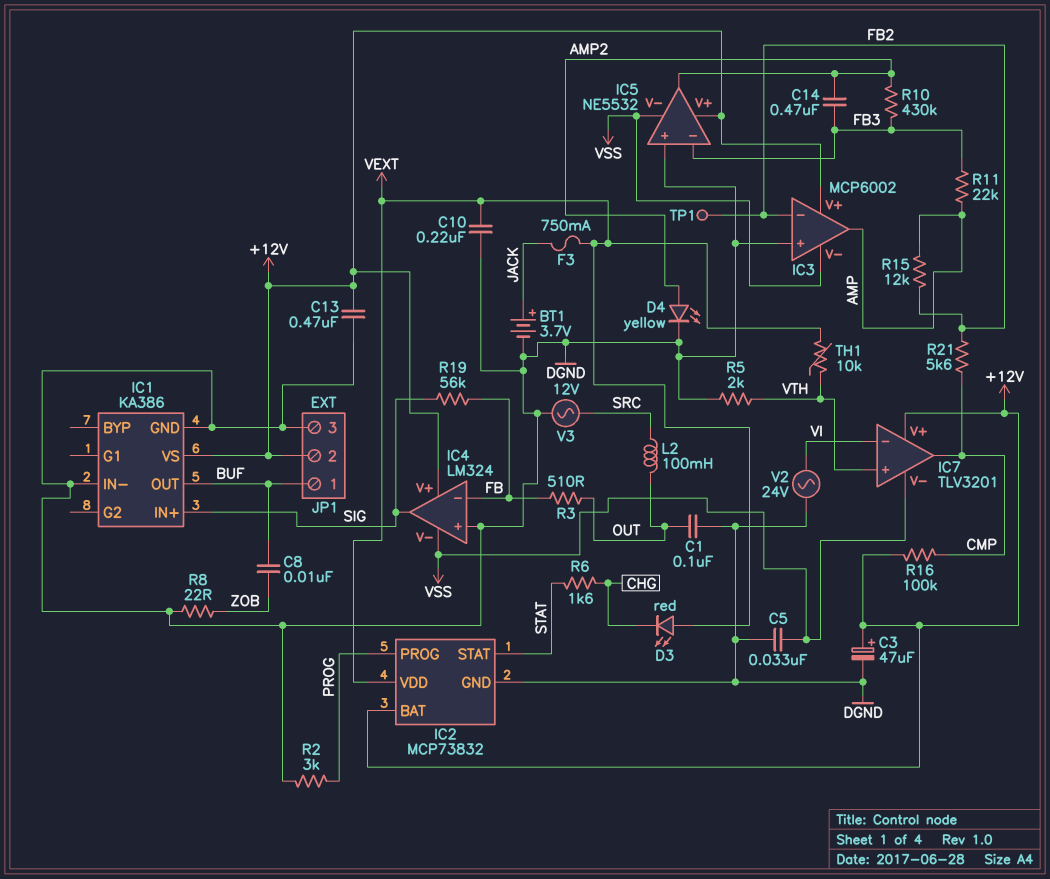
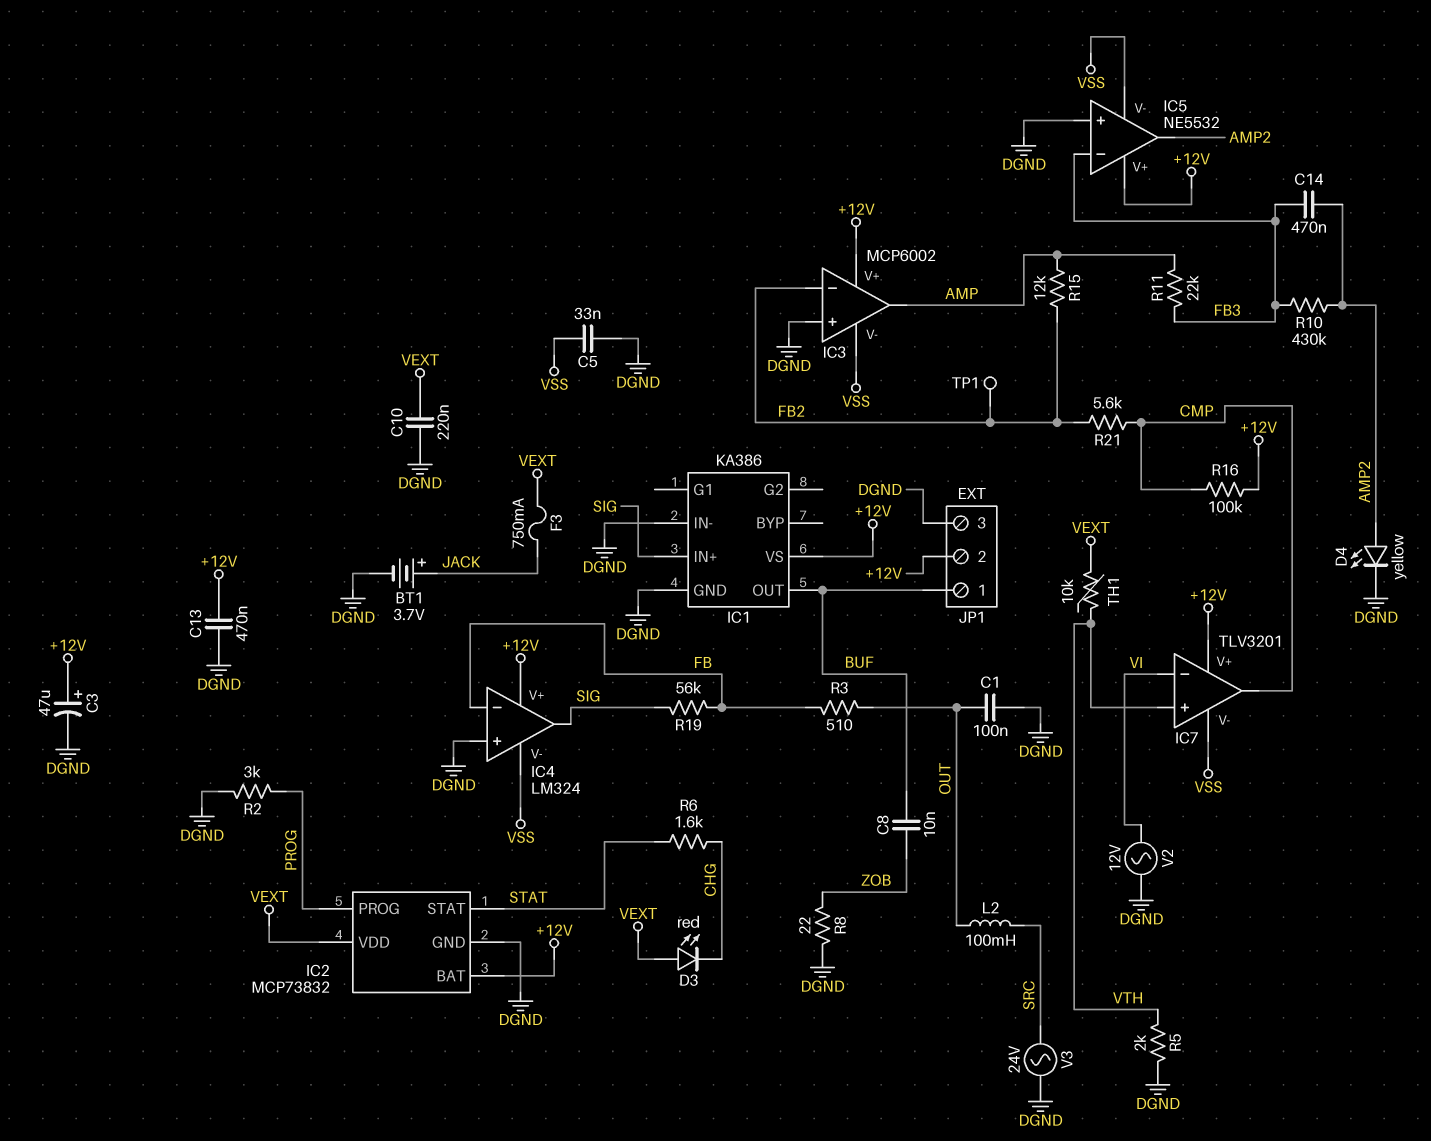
V2: AC 24V (DGND, VI) -> AC 12V (DGND, VI)
V3: AC 12V (DGND, SRC) -> AC 24V (DGND, SRC)

